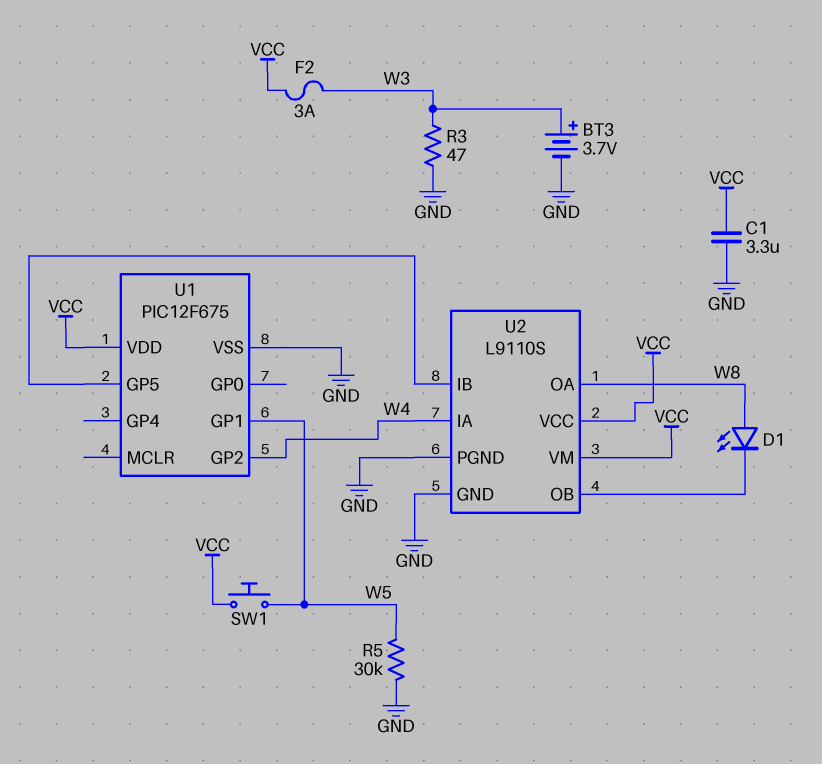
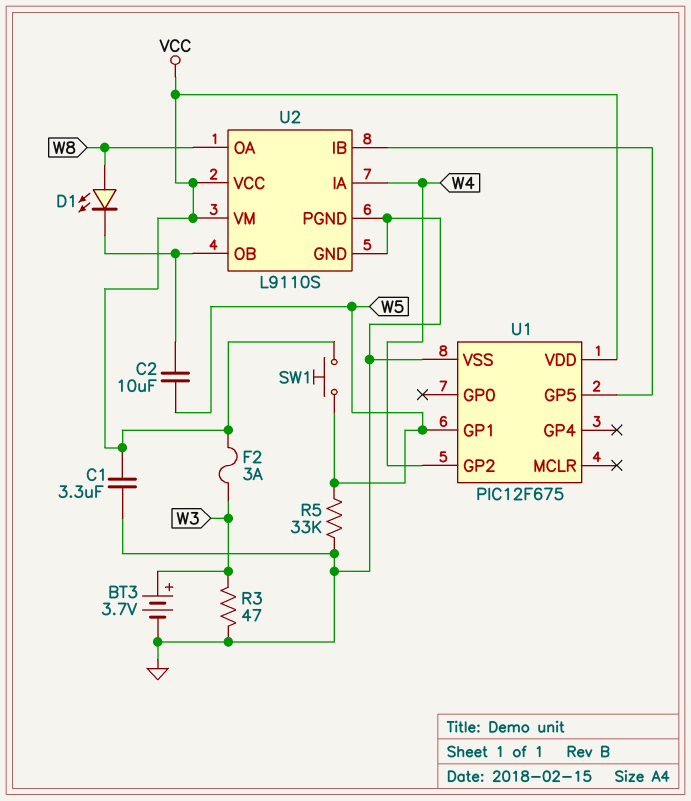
C2: none -> 10uF (U2/OB, W5)
R5: 30k (GND, W5) -> 33k (GND, W5)

